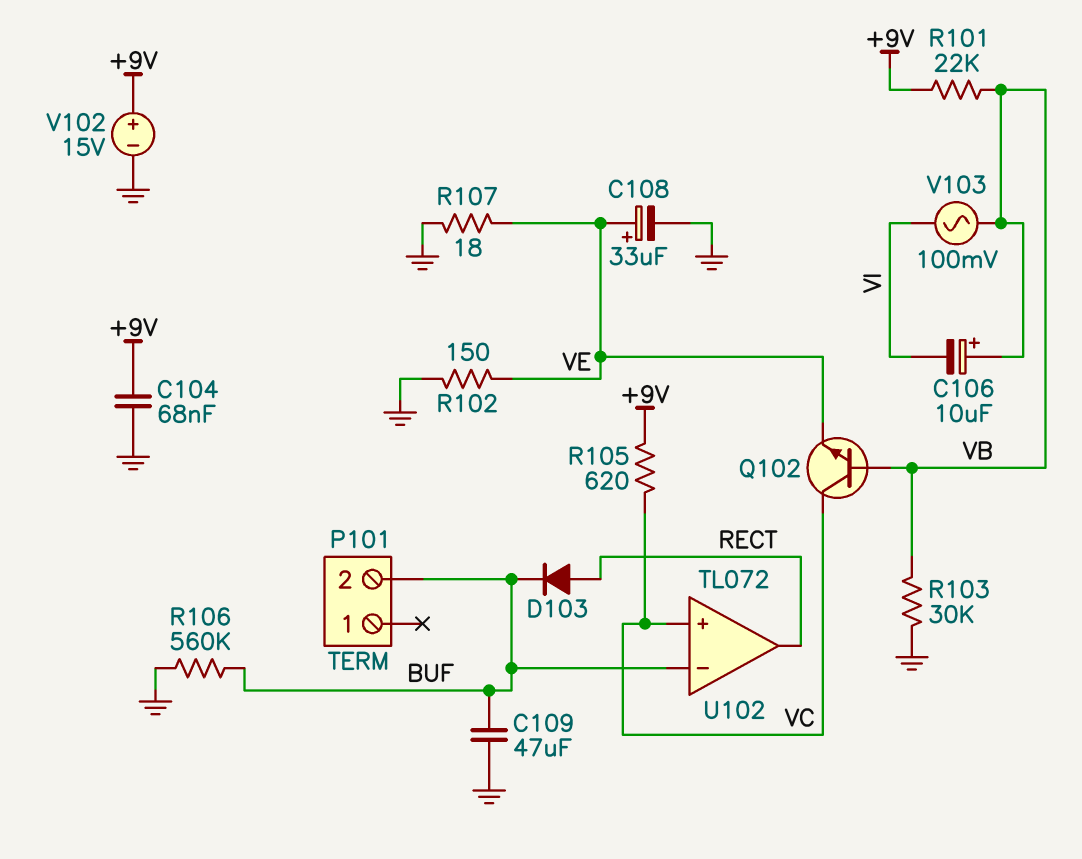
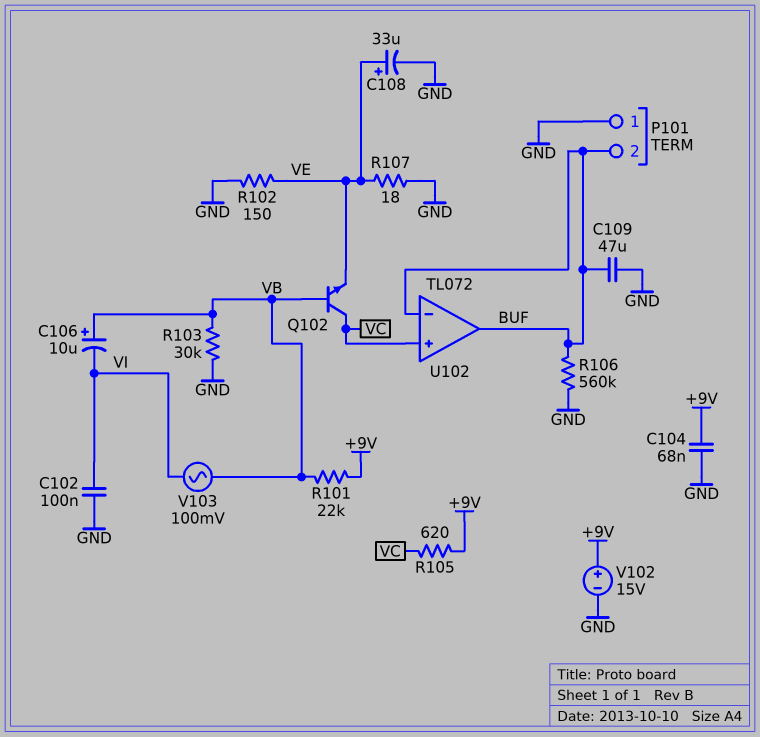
C102: none -> 100nF (GND, VI)
D103: diode (A RECT, K BUF) -> none
P101 pin 1: none -> GND
U102 pin out: RECT -> BUF

